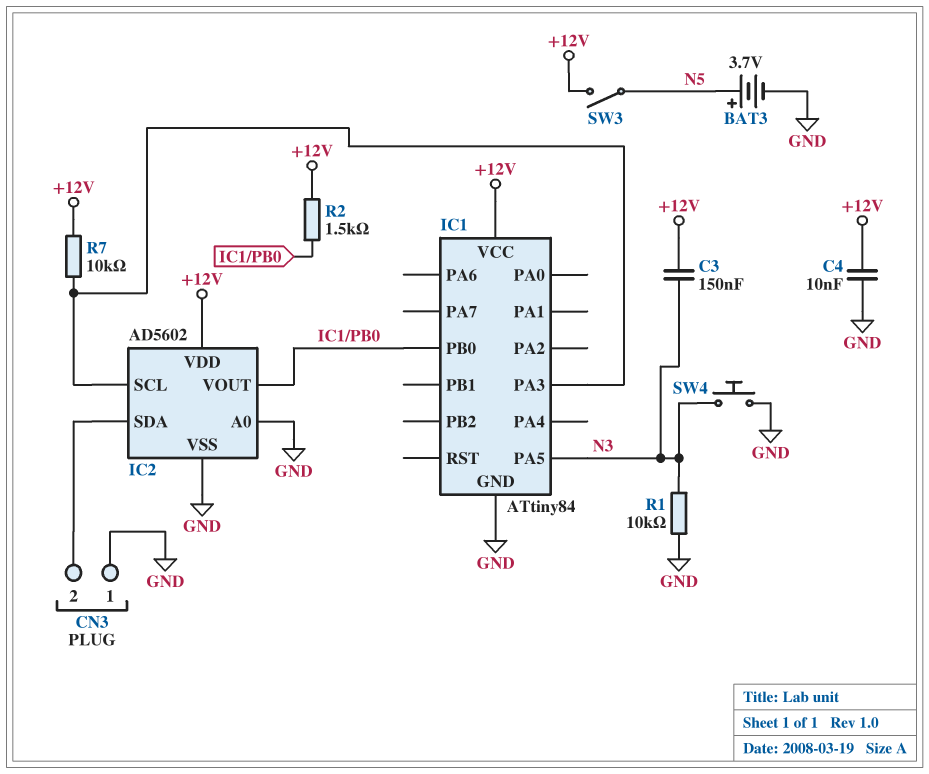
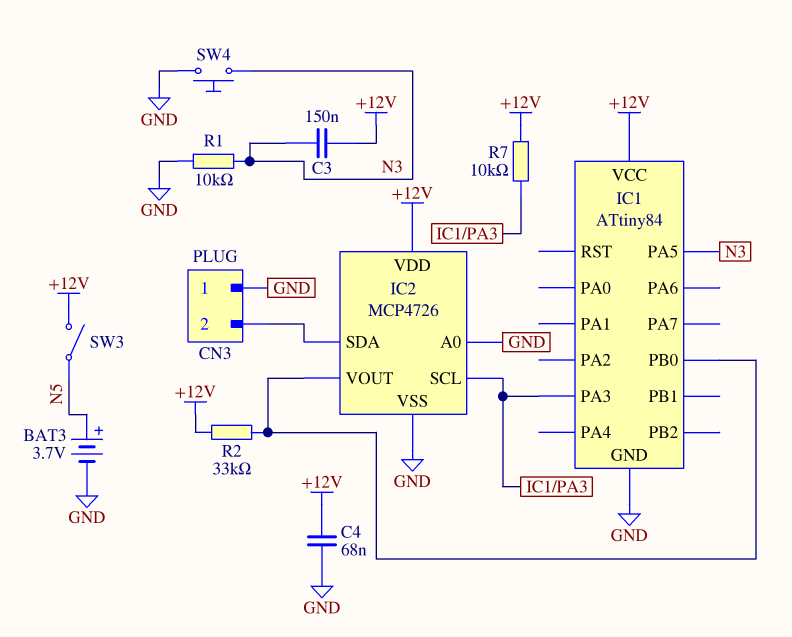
C4: 10nF (+12V, GND) -> 68nF (+12V, GND)
IC2: AD5602 -> MCP4726
R2: 1.5k (+12V, IC1/PB0) -> 33k (+12V, IC1/PB0)

